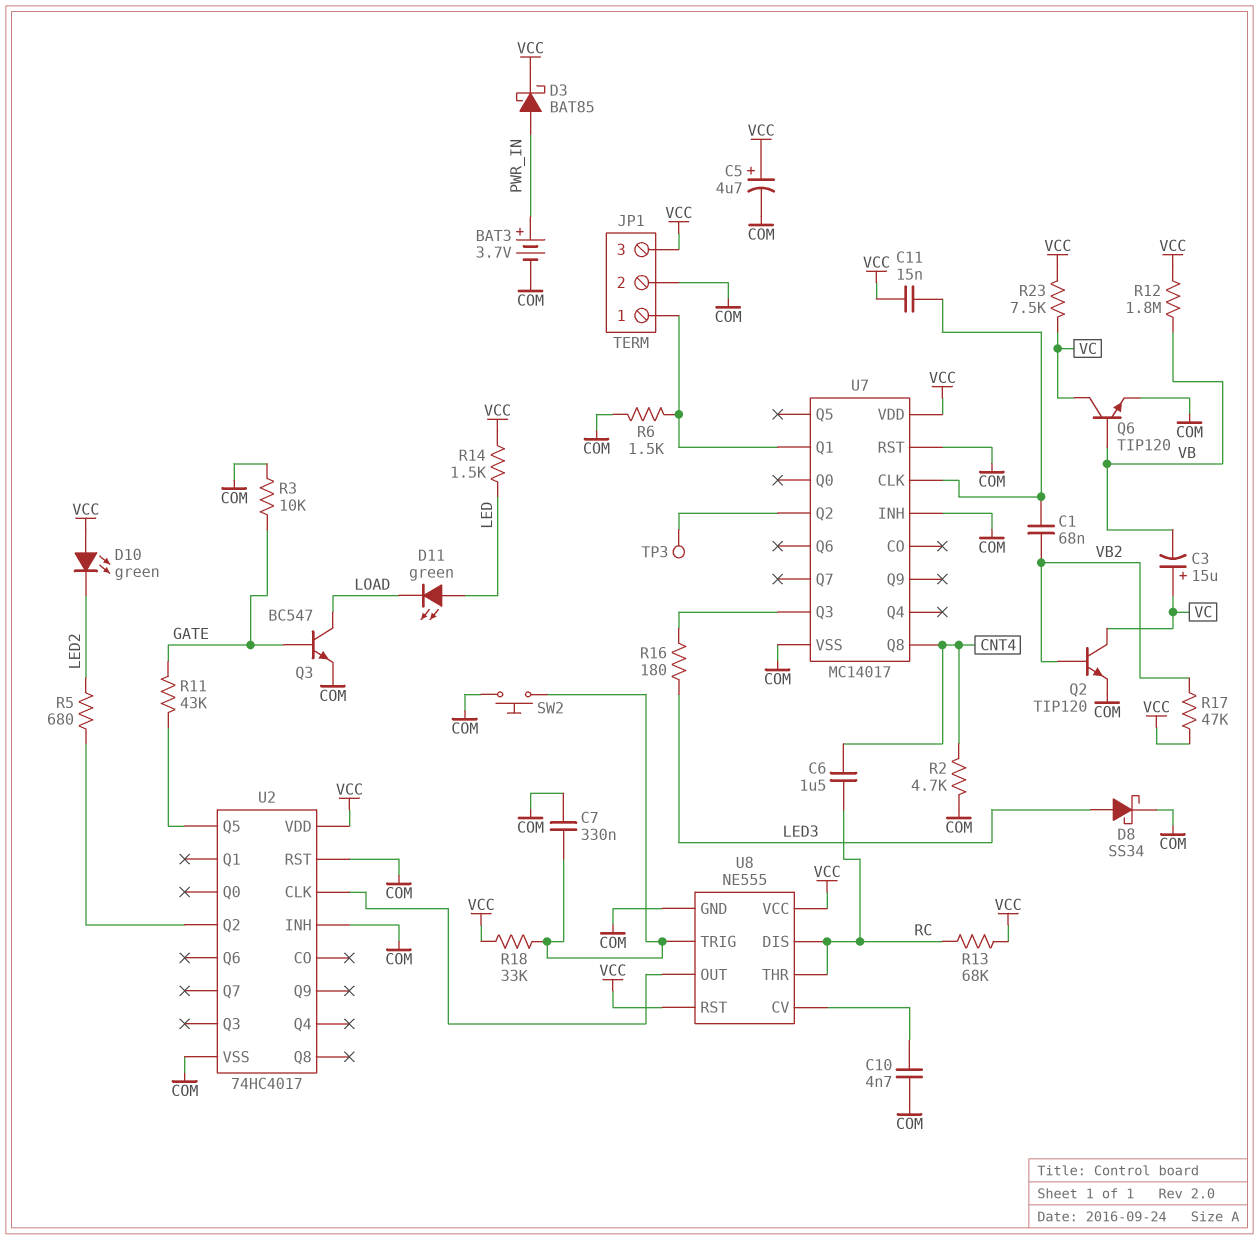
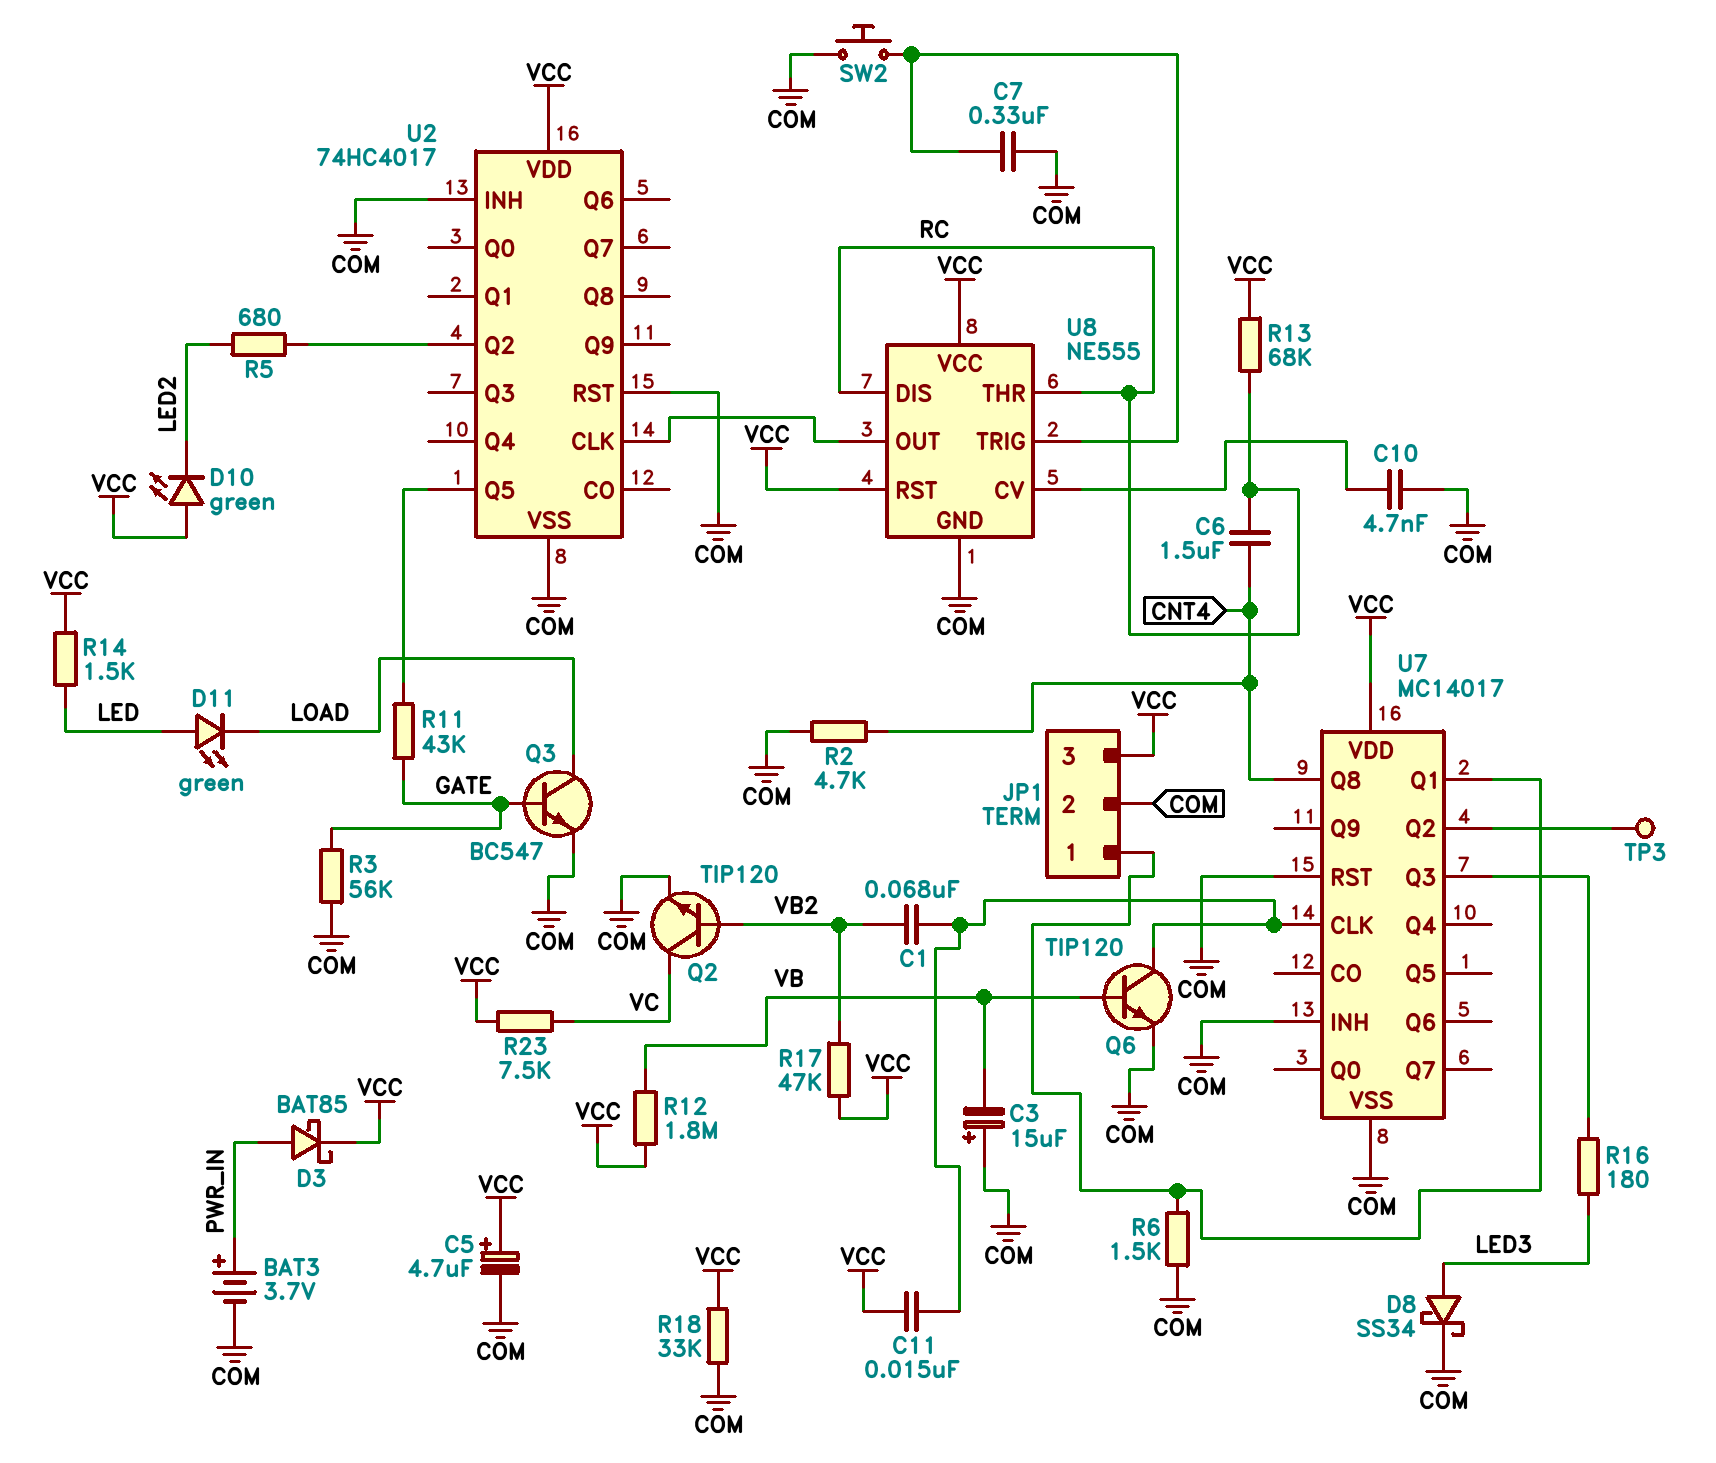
C3: 15uF (plus VC, minus VB) -> 15uF (plus COM, minus VB)
Q6: NPN TIP120 (B VB, C VC, E COM) -> NPN TIP120 (B VB, C U7/CLK, E COM)
R3: 10k (COM, GATE) -> 56k (COM, GATE)
R18: 33k (U8/TRIG, VCC) -> 33k (COM, VCC)

